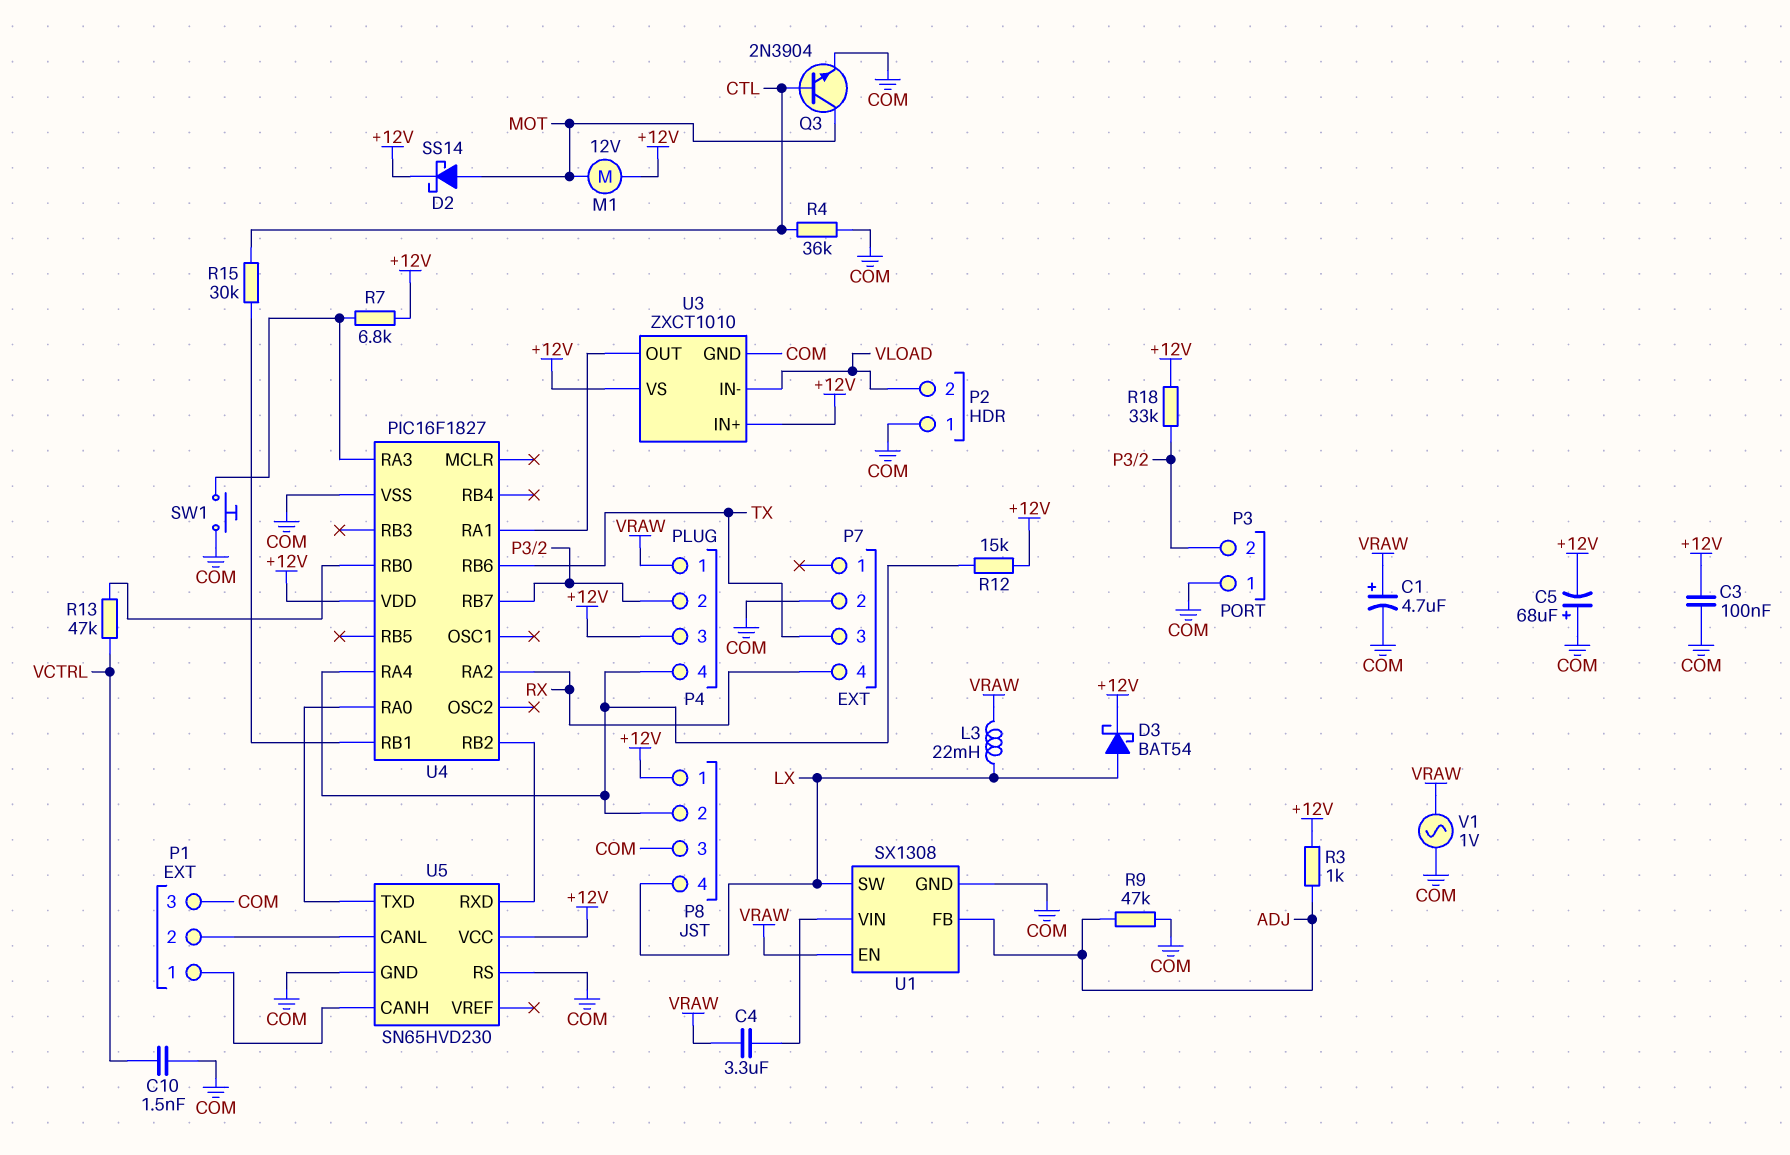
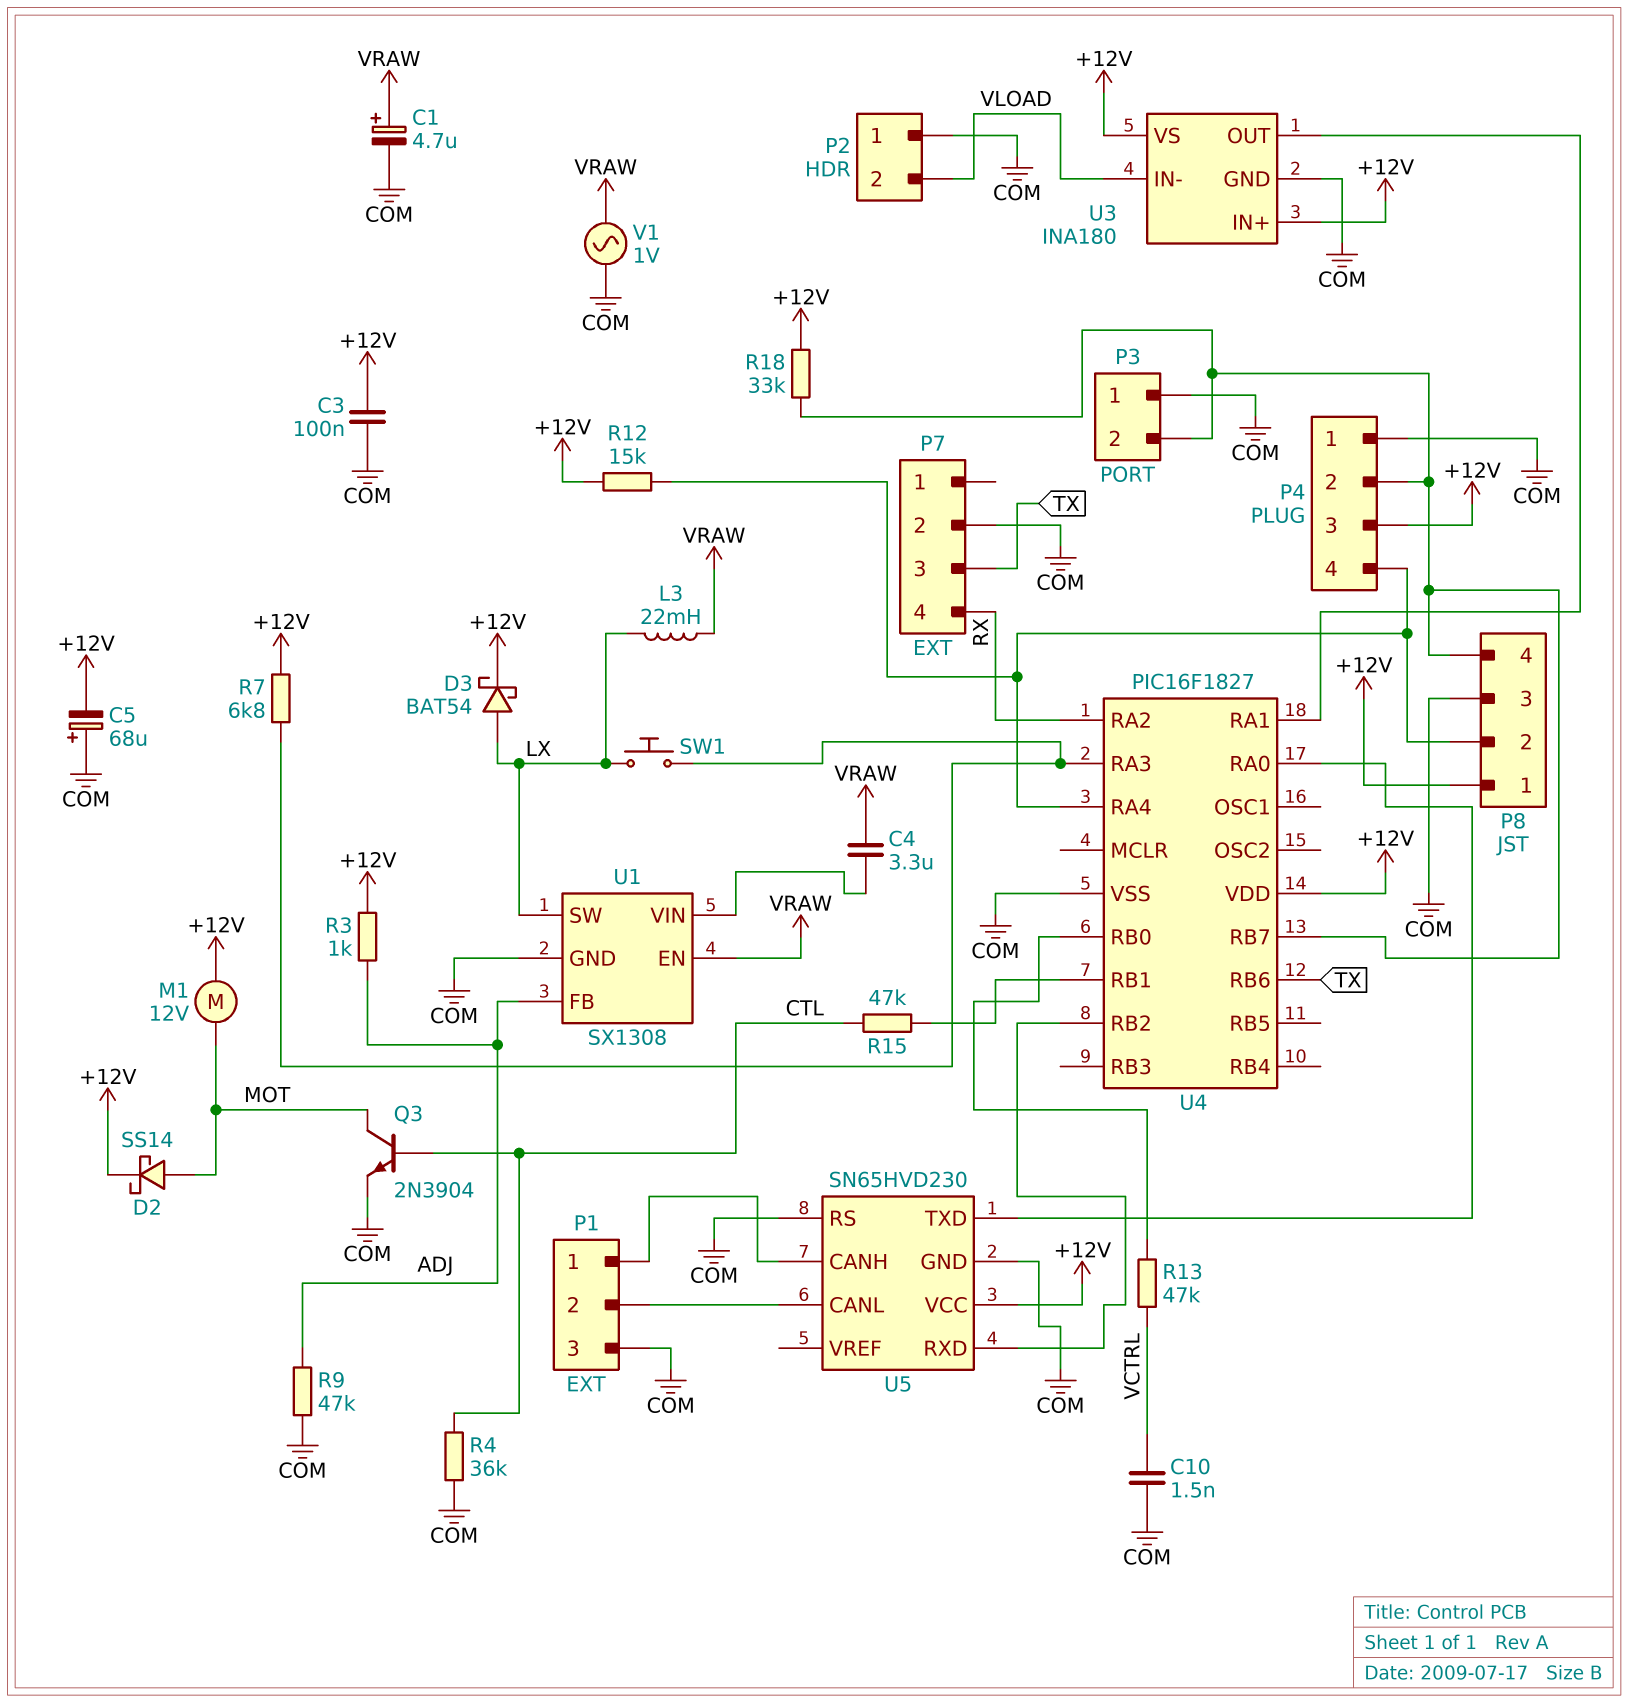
P4 pin 1: VRAW -> COM
P8 pin 4: LX -> P3/2
R15: 30k (CTL, U4/RB1) -> 47k (CTL, U4/RB1)
SW1: button (COM, U4/RA3) -> button (LX, U4/RA3)
U3: ZXCT1010 -> INA180

